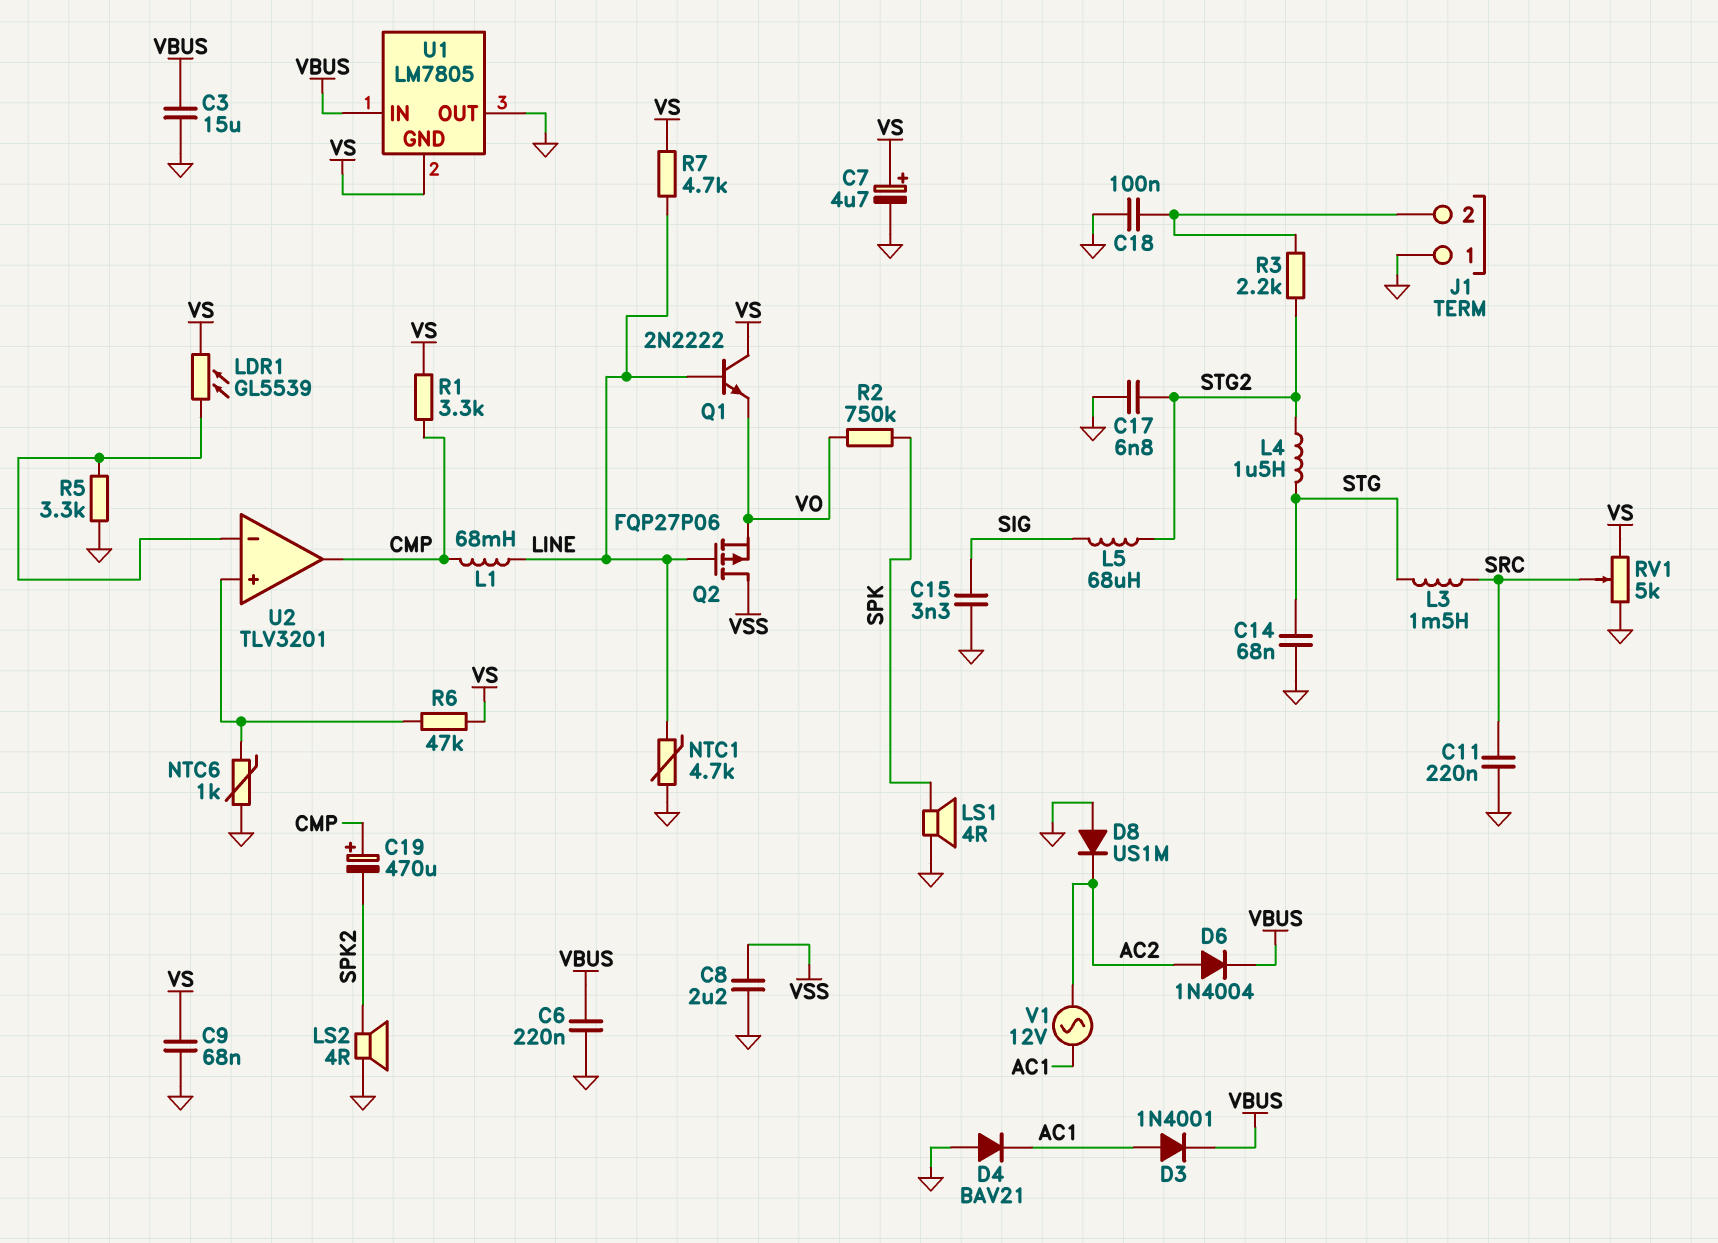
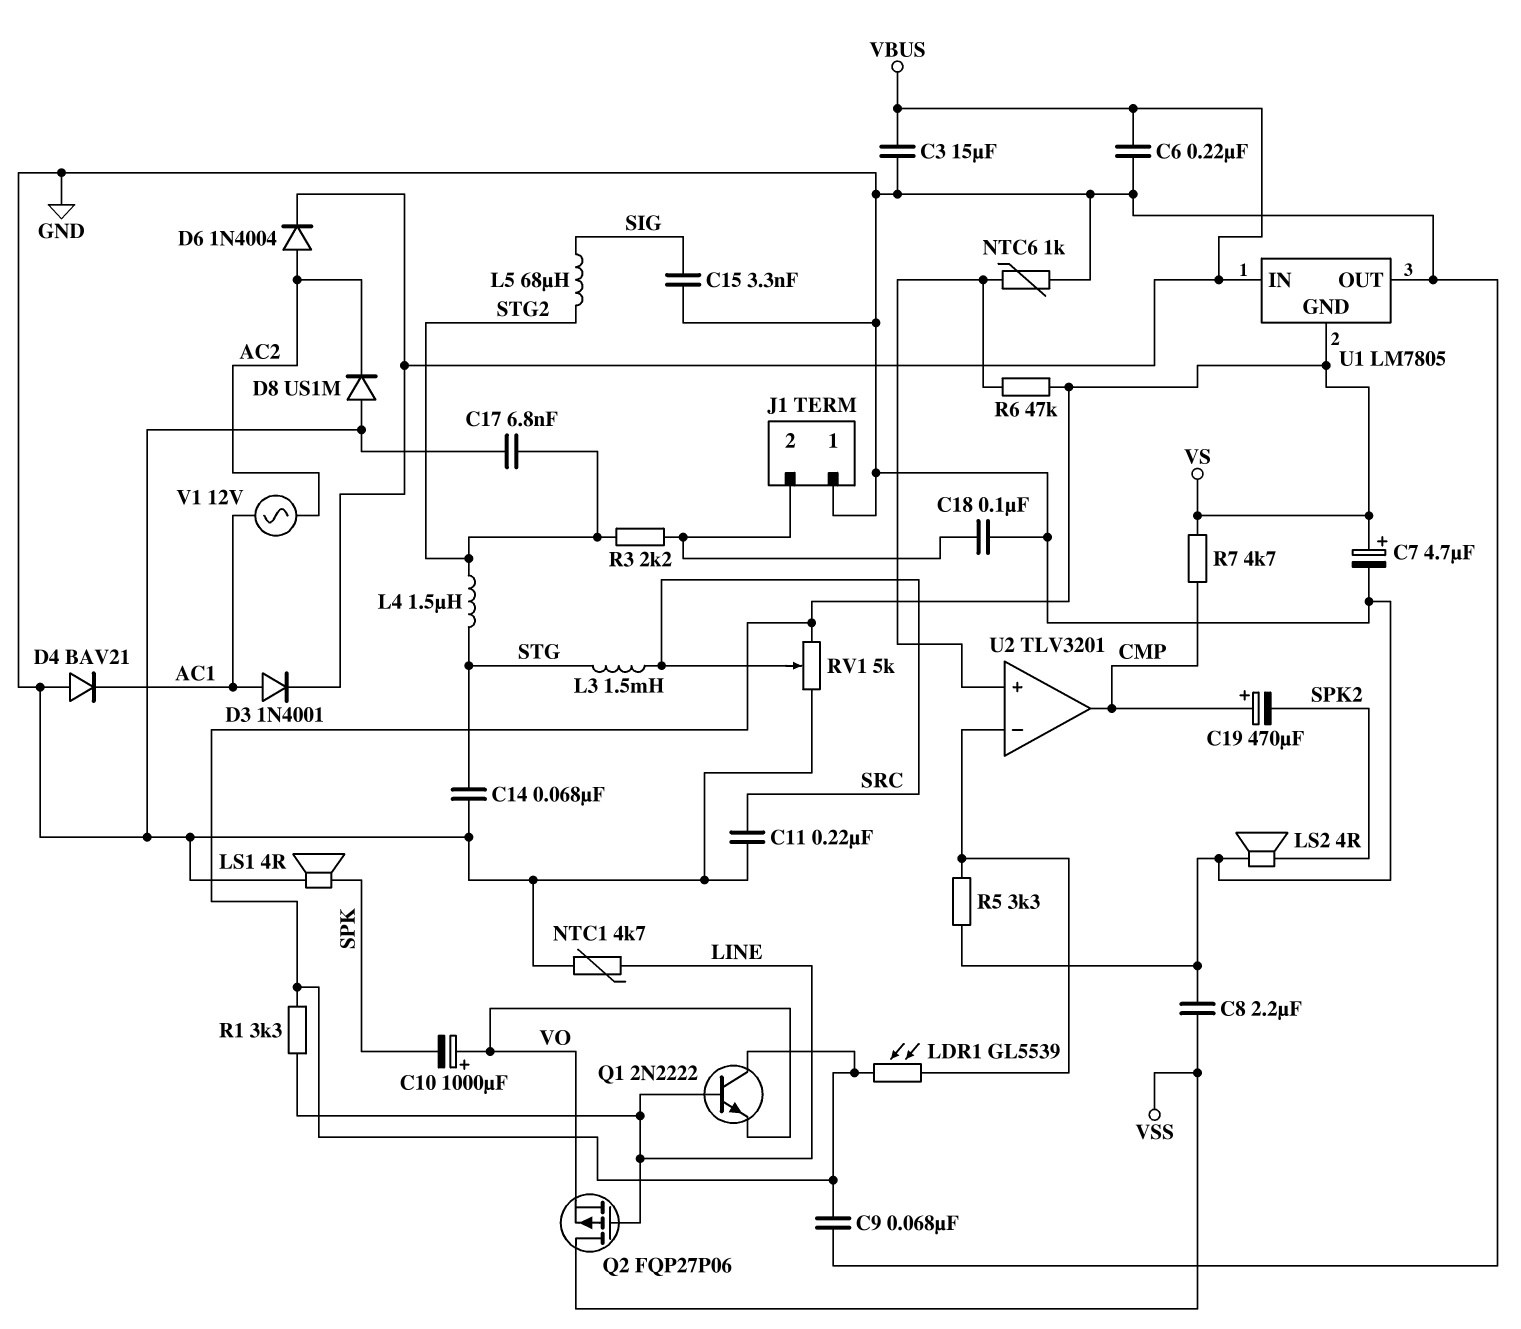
C10: none -> 1000uF (plus VO, minus SPK)
L1: 68mH (CMP, LINE) -> none
R1: 3.3k (CMP, VS) -> 3.3k (LINE, VS)
R2: 750k (SPK, VO) -> none
R7: 4.7k (LINE, VS) -> 4.7k (CMP, VS)

